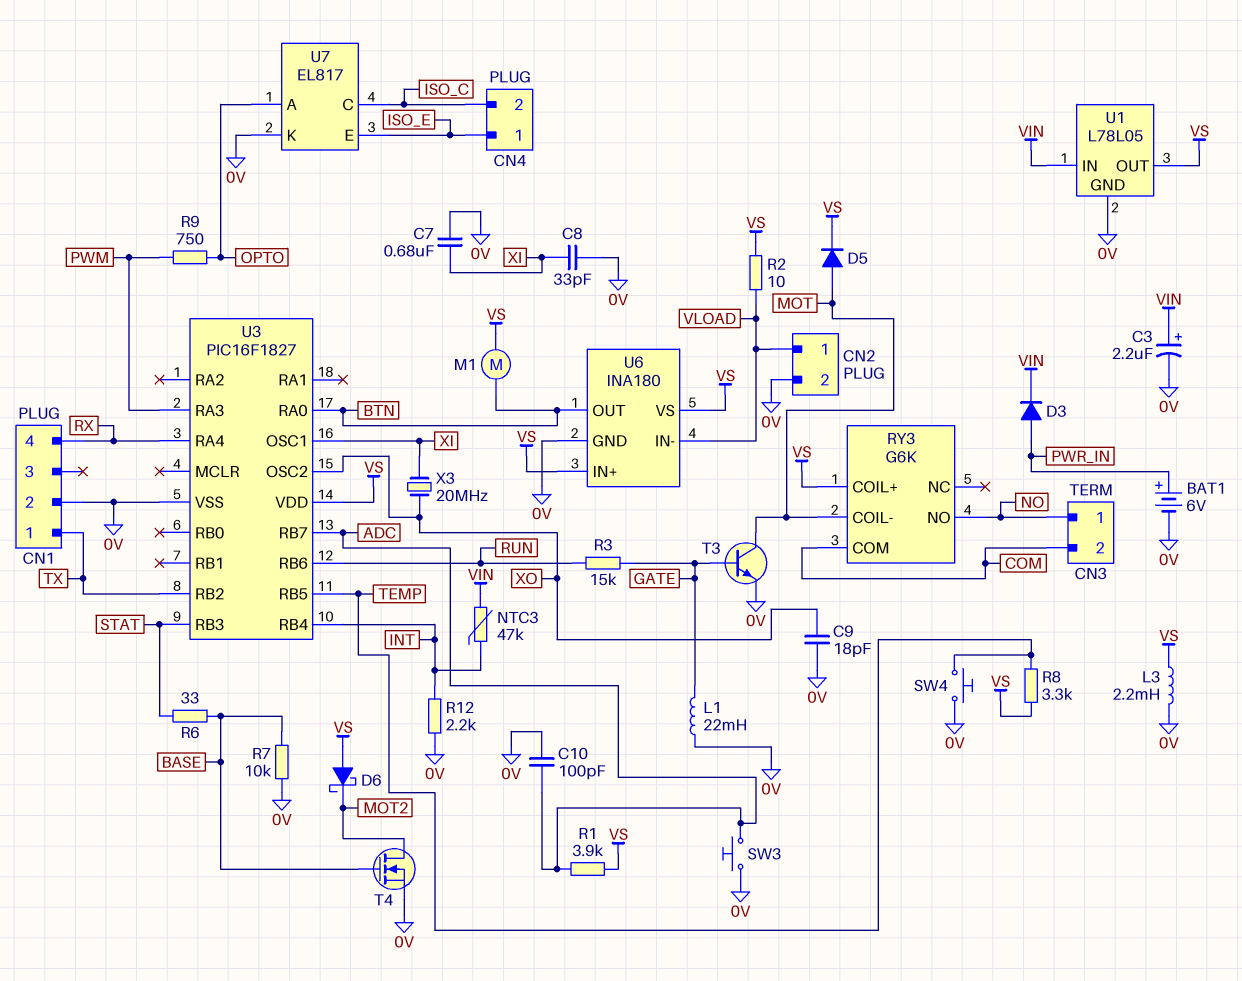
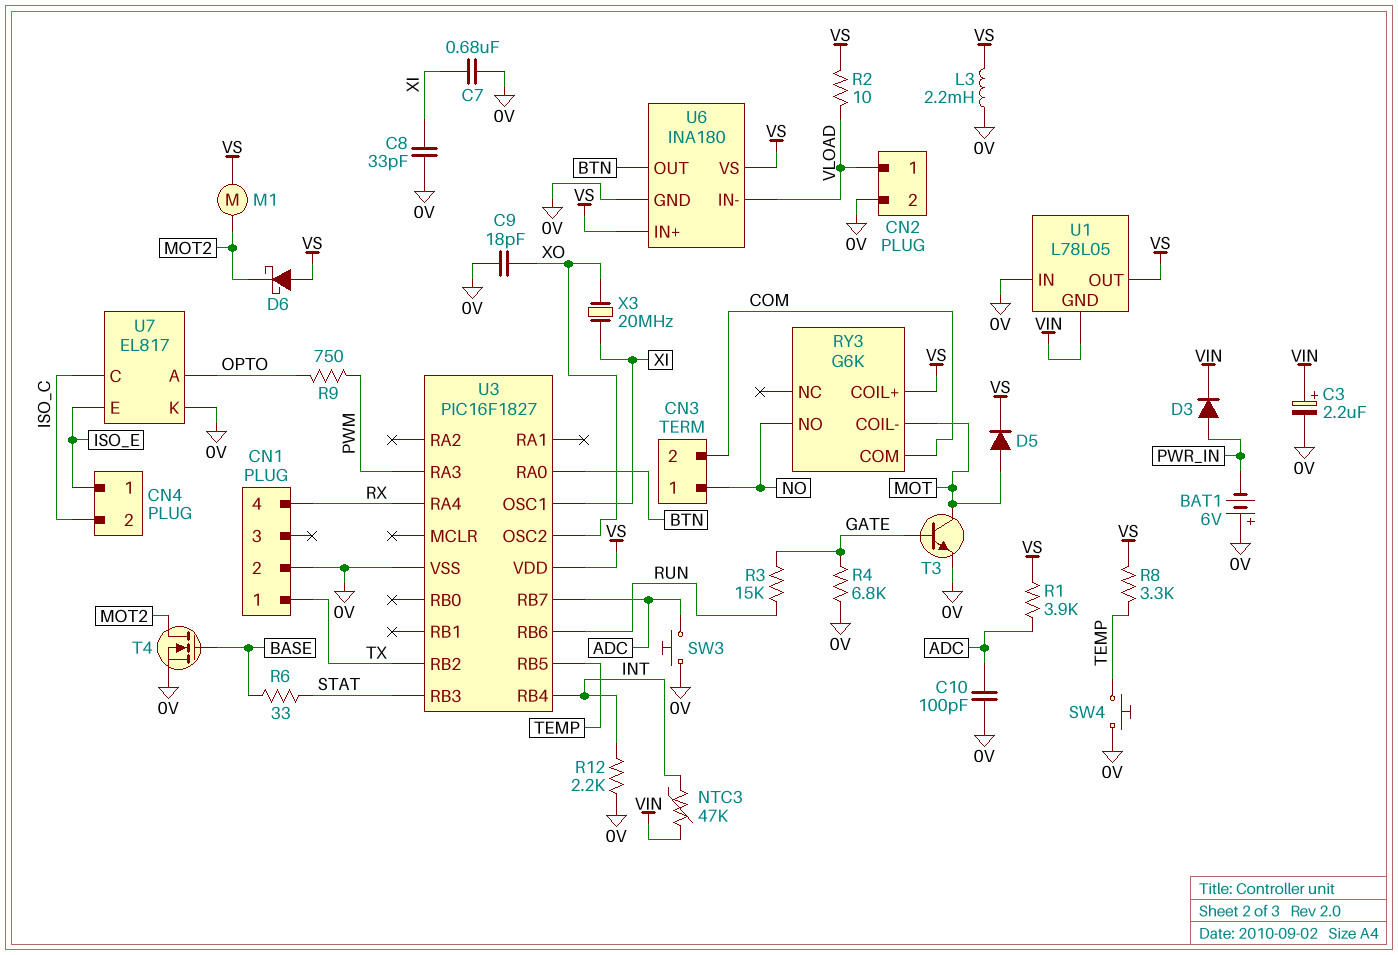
BAT1: 6V (plus PWR_IN, minus 0V) -> 6V (plus 0V, minus PWR_IN)
L1: 22mH (0V, GATE) -> none
M1: motor (BTN, VS) -> motor (MOT2, VS)
R4: none -> 6.8k (0V, GATE)
R7: 10k (0V, BASE) -> none
U1 pin GND: 0V -> VIN
U1 pin IN: VIN -> 0V

